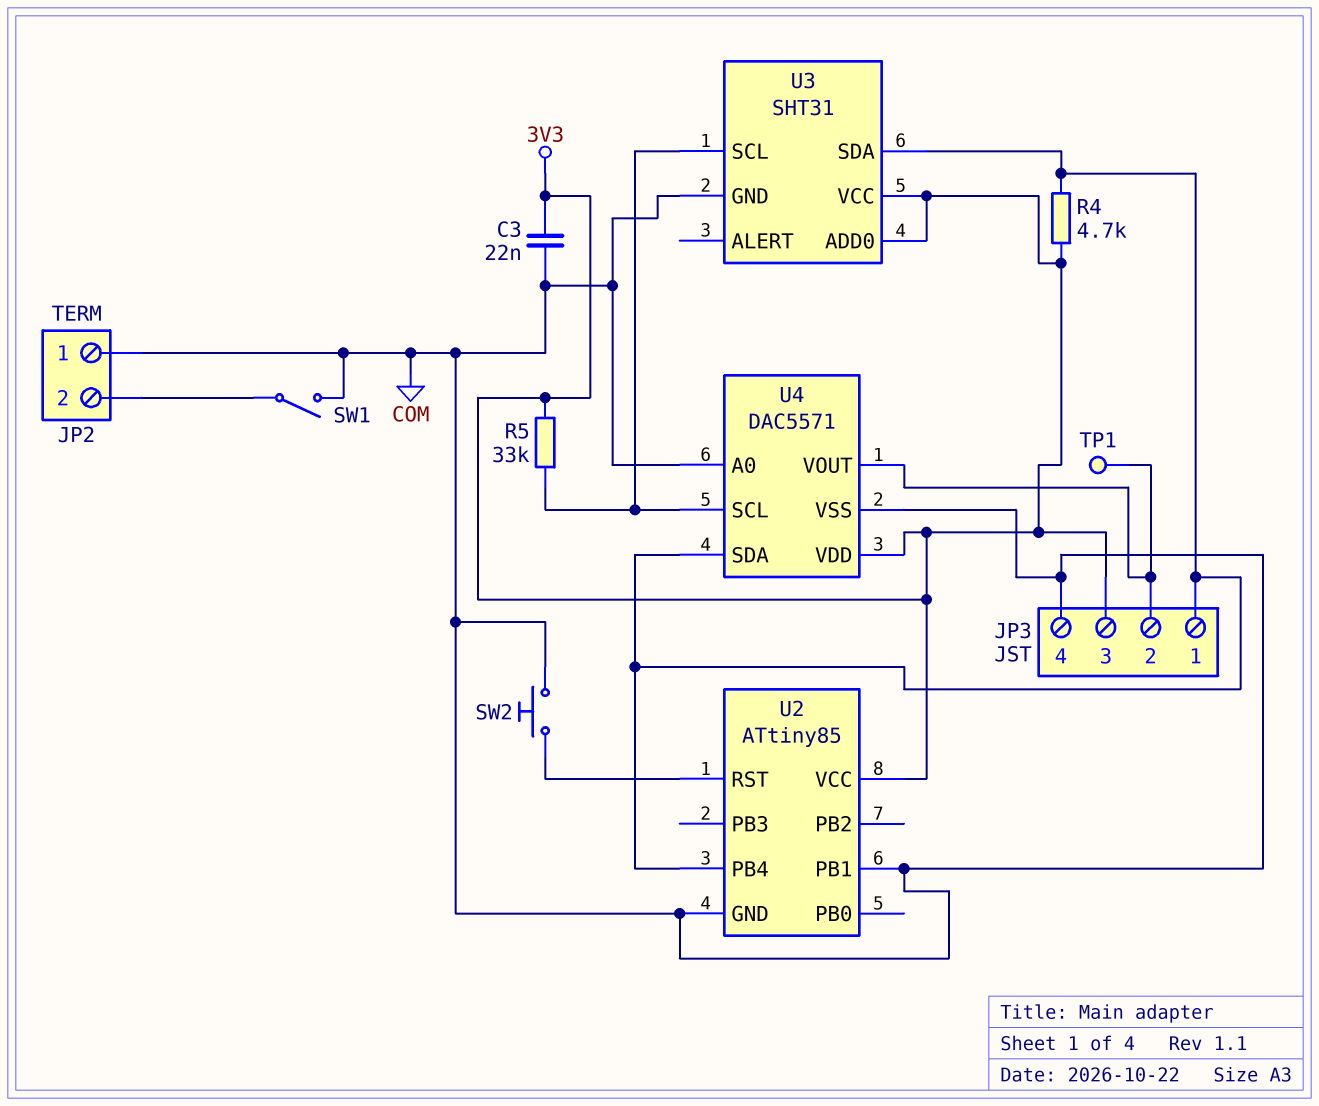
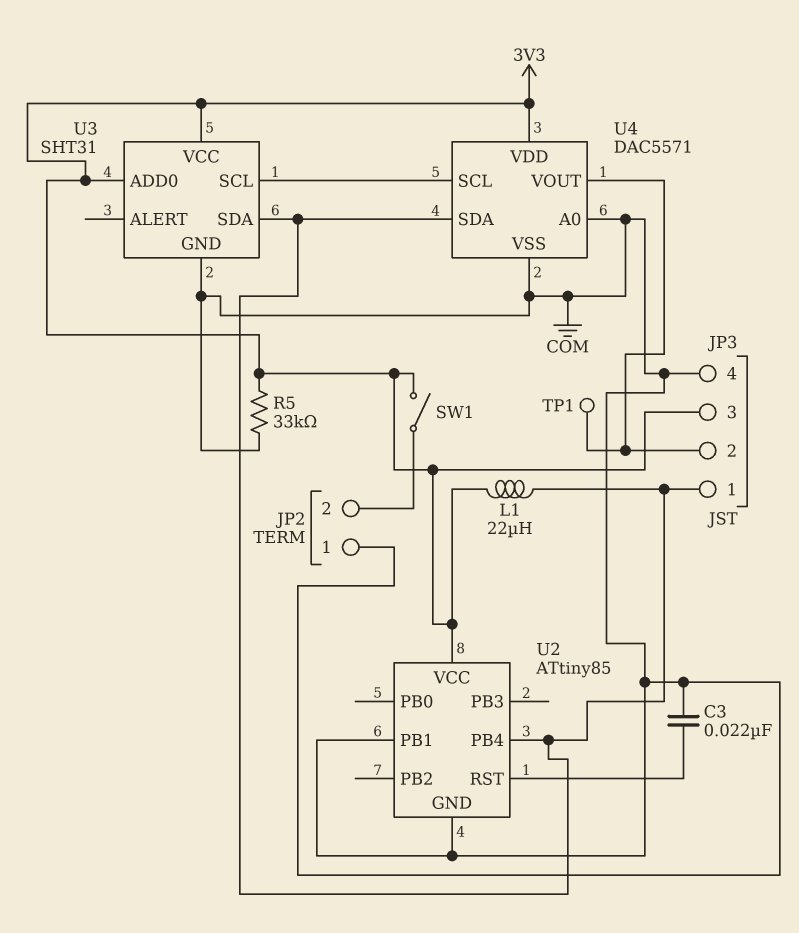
C3: 22nF (3V3, COM) -> 22nF (COM, U2/RST)
L1: none -> 22uH (3V3, JP3/1)
R4: 4.7k (3V3, JP3/1) -> none
R5: 33k (3V3, U3/SCL) -> 33k (3V3, COM)
SW1: switch (COM, JP2/2) -> switch (3V3, JP2/2)
SW2: button (COM, U2/RST) -> none

